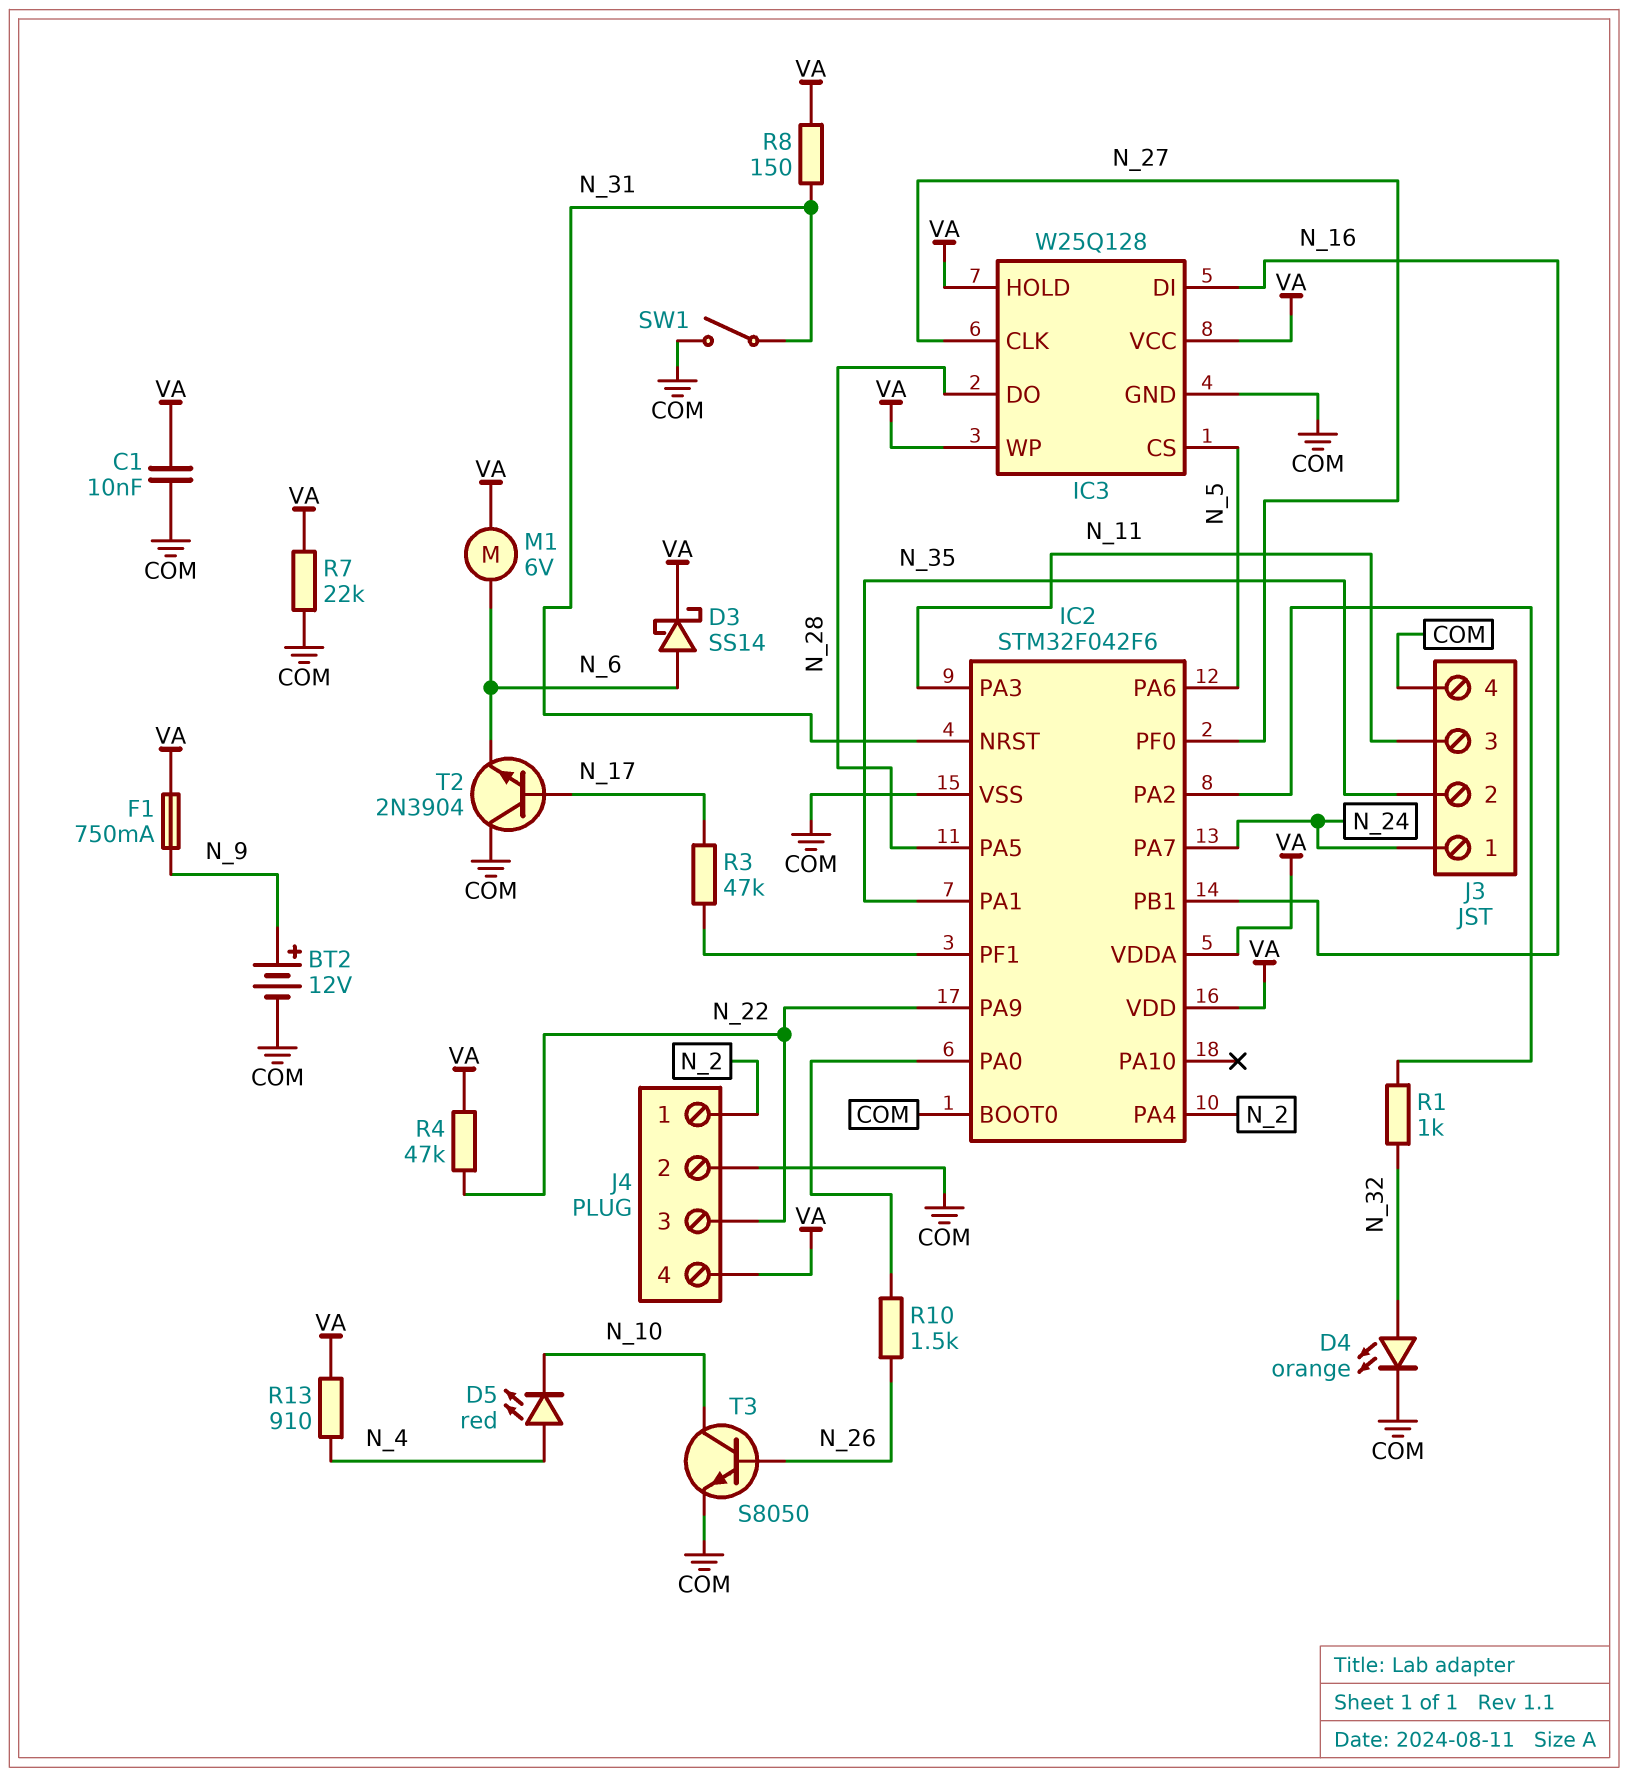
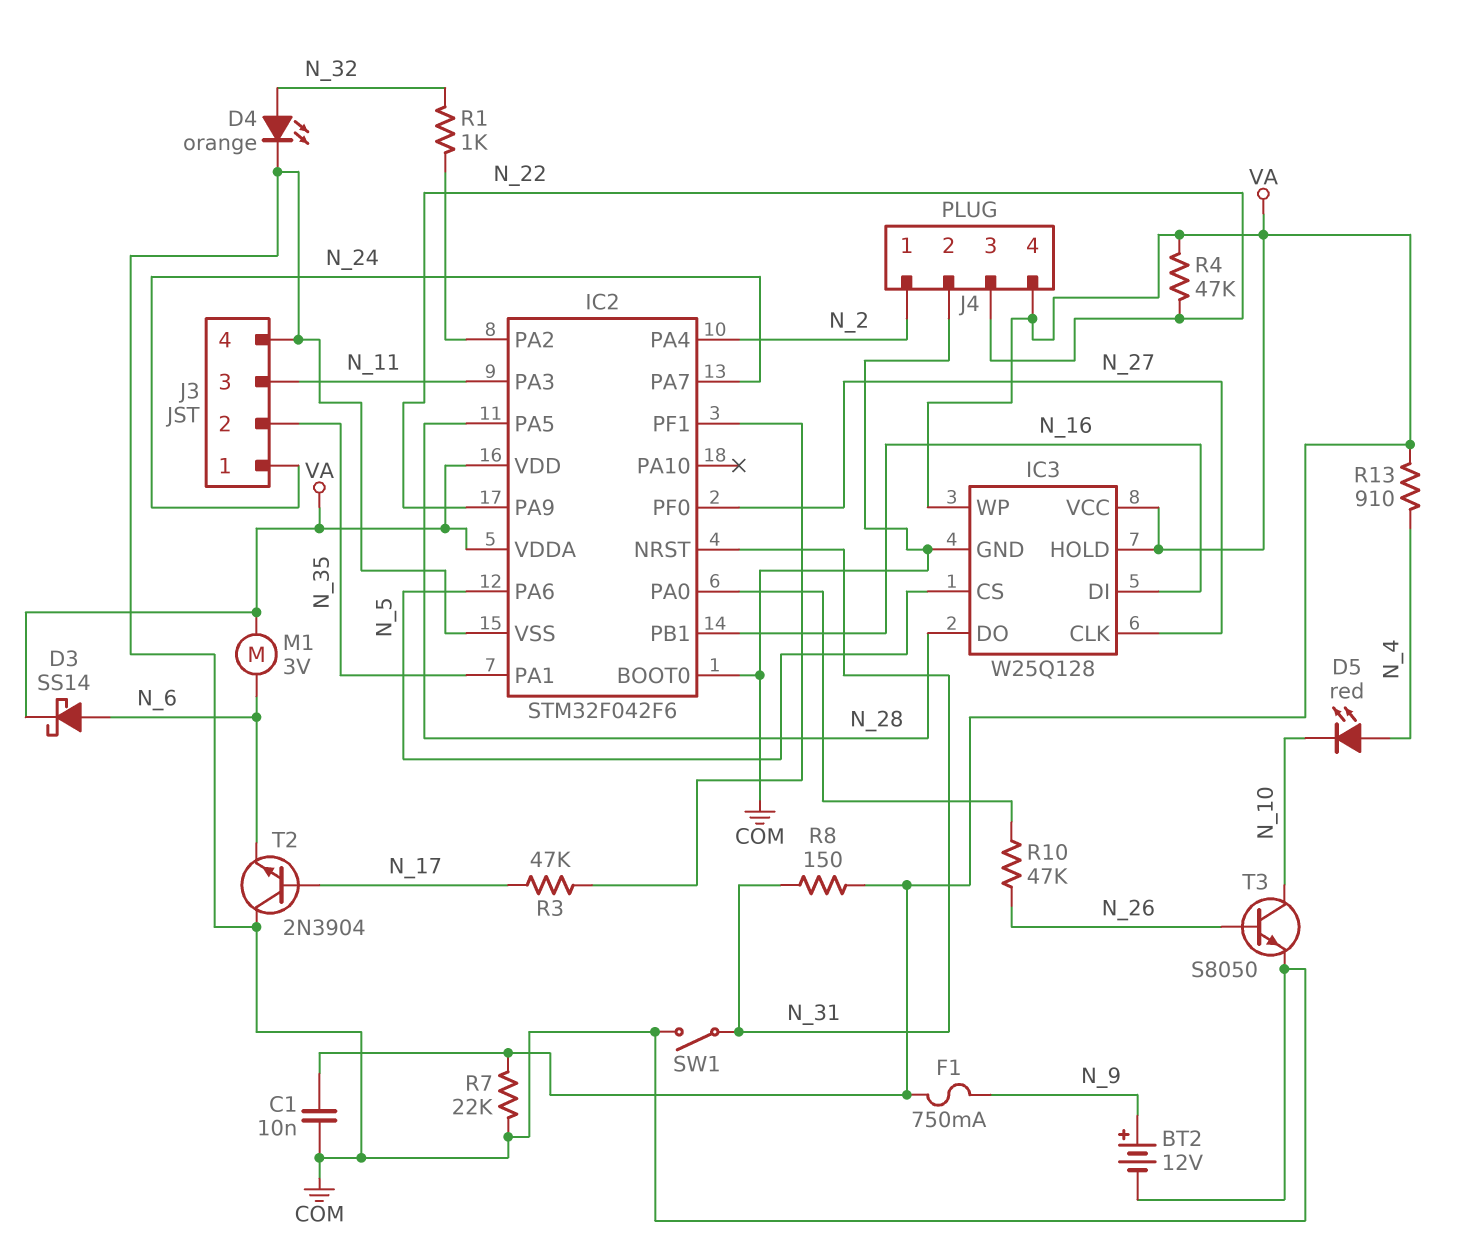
M1: motor 6V (N_6, VA) -> motor 3V (N_6, VA)
R10: 1.5k (IC2/PA0, N_26) -> 47k (IC2/PA0, N_26)

